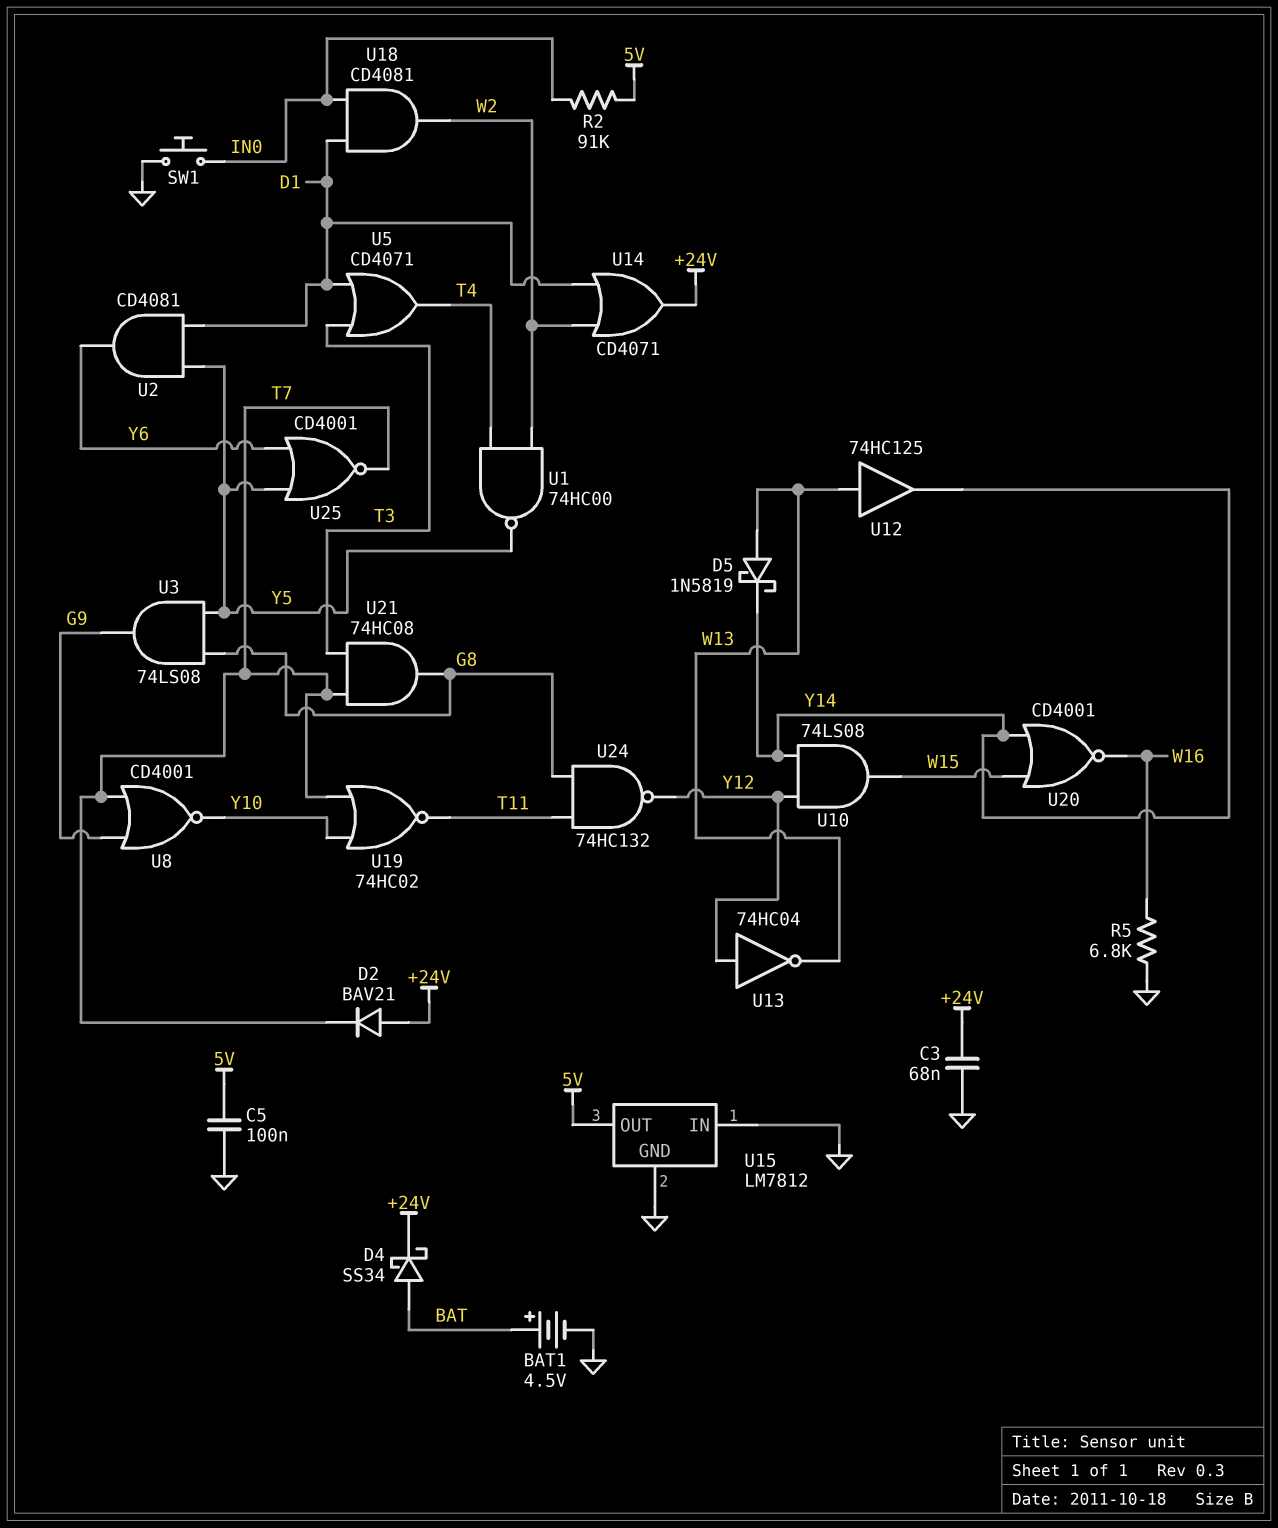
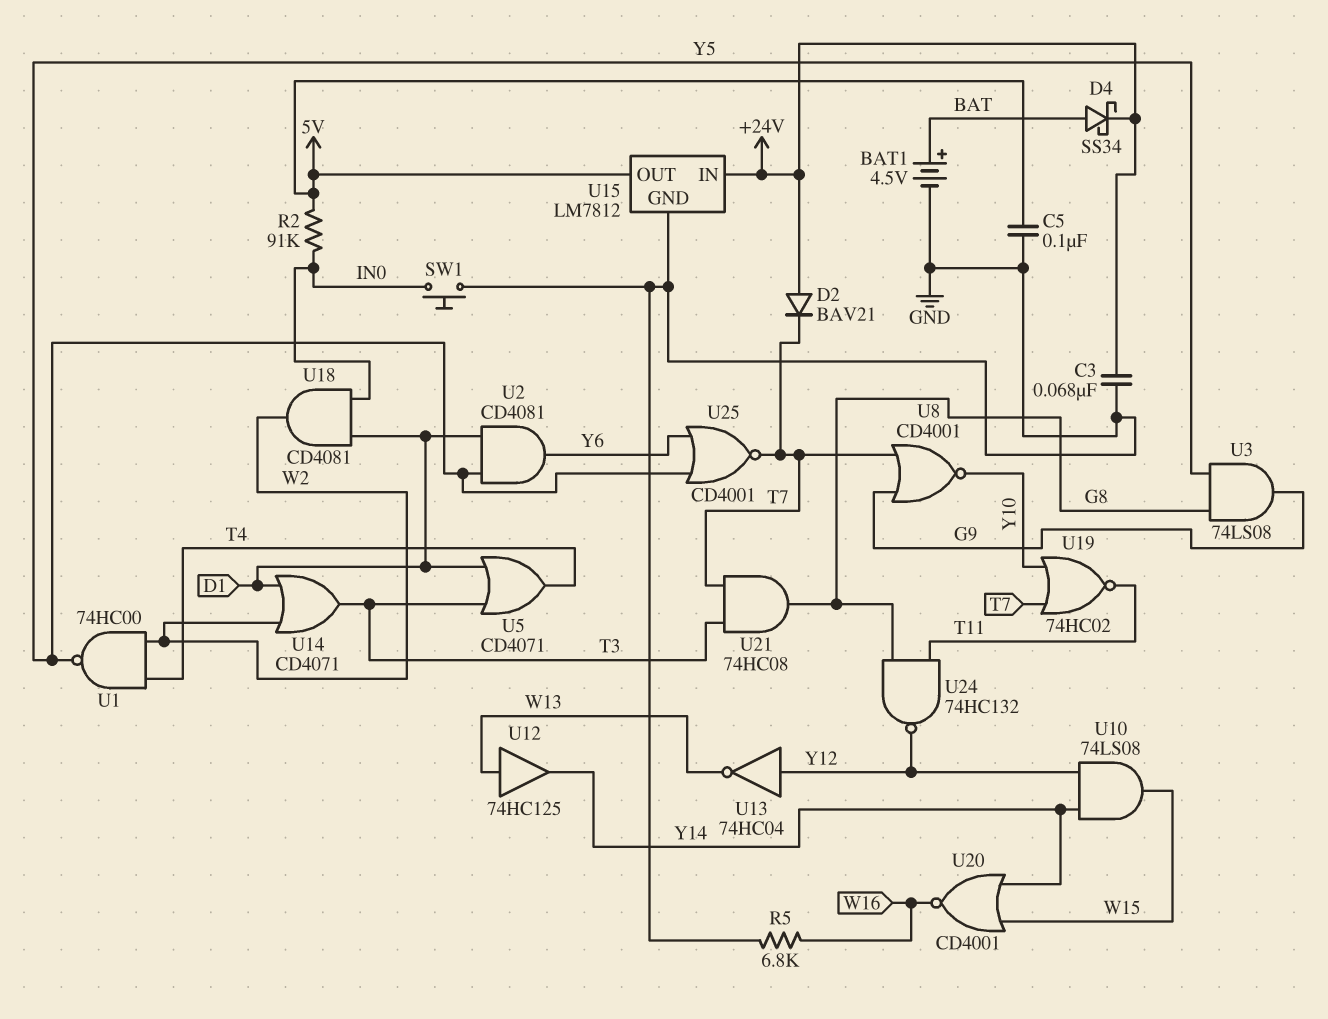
D5: schottky 1N5819 (A W13, K Y14) -> none
U14: OR CD4071 (in D1, in W2, out +24V) -> OR CD4071 (in D1, in W2, out T3)
U15 pin IN: GND -> +24V

